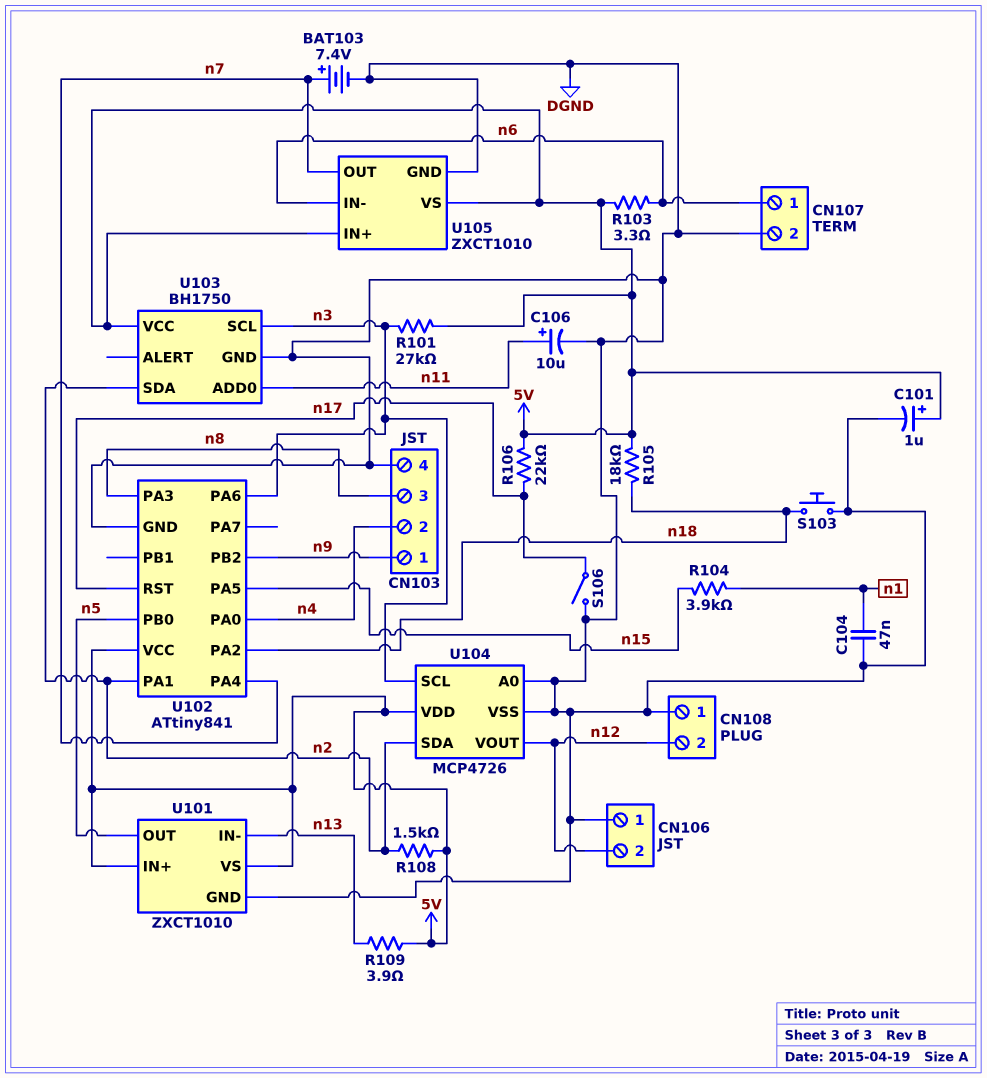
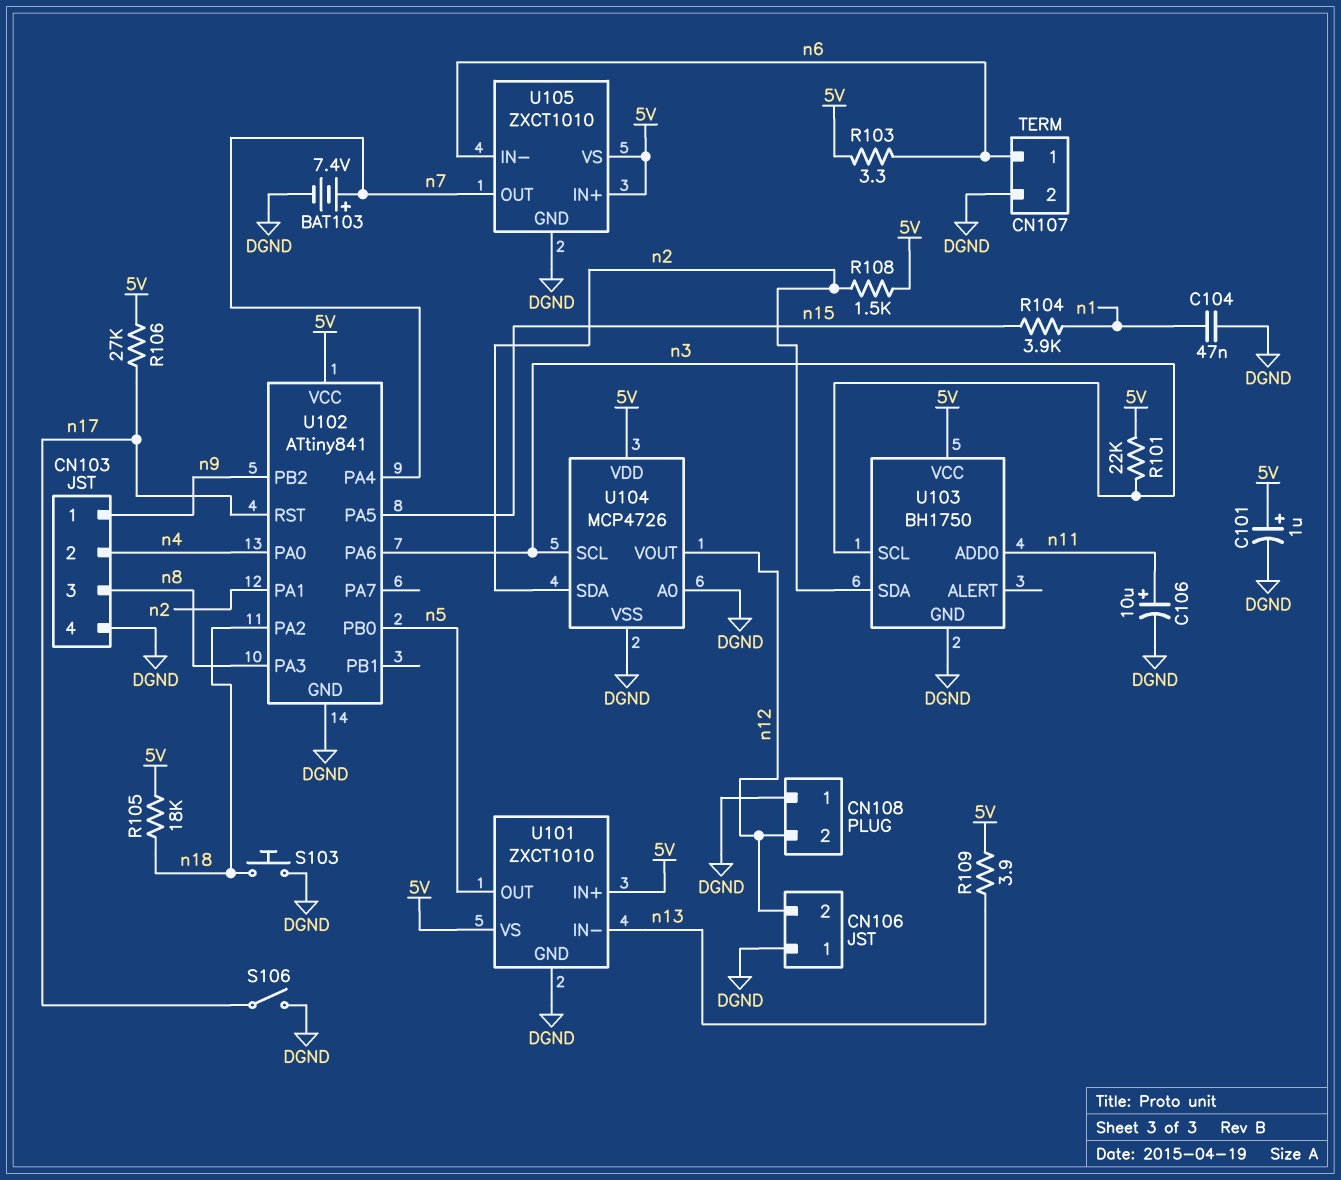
R101: 27k (5V, n3) -> 22k (5V, n3)
R106: 22k (5V, n17) -> 27k (5V, n17)

